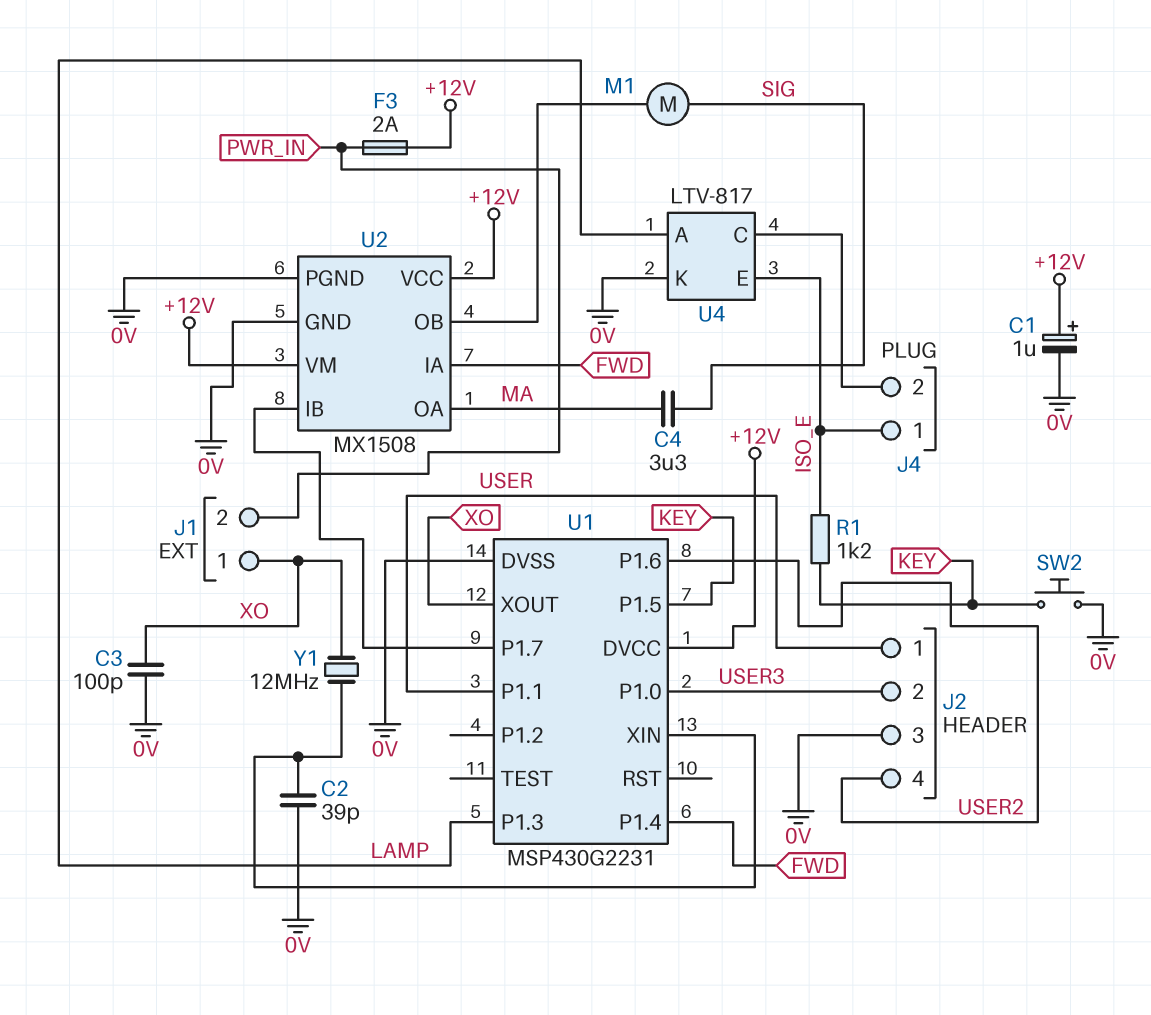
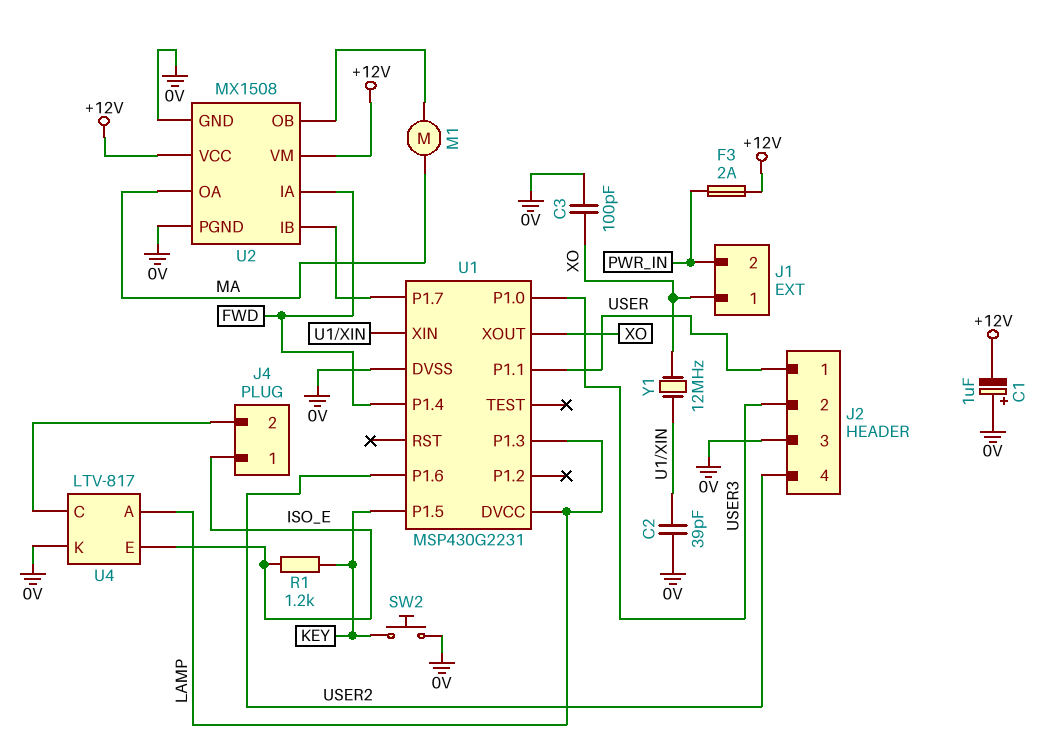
C1: 1uF (plus +12V, minus 0V) -> 1uF (plus 0V, minus +12V)
C4: 3.3uF (MA, SIG) -> none
M1: motor (SIG, U2/OB) -> motor (MA, U2/OB)
U1 pin DVCC: +12V -> LAMP

